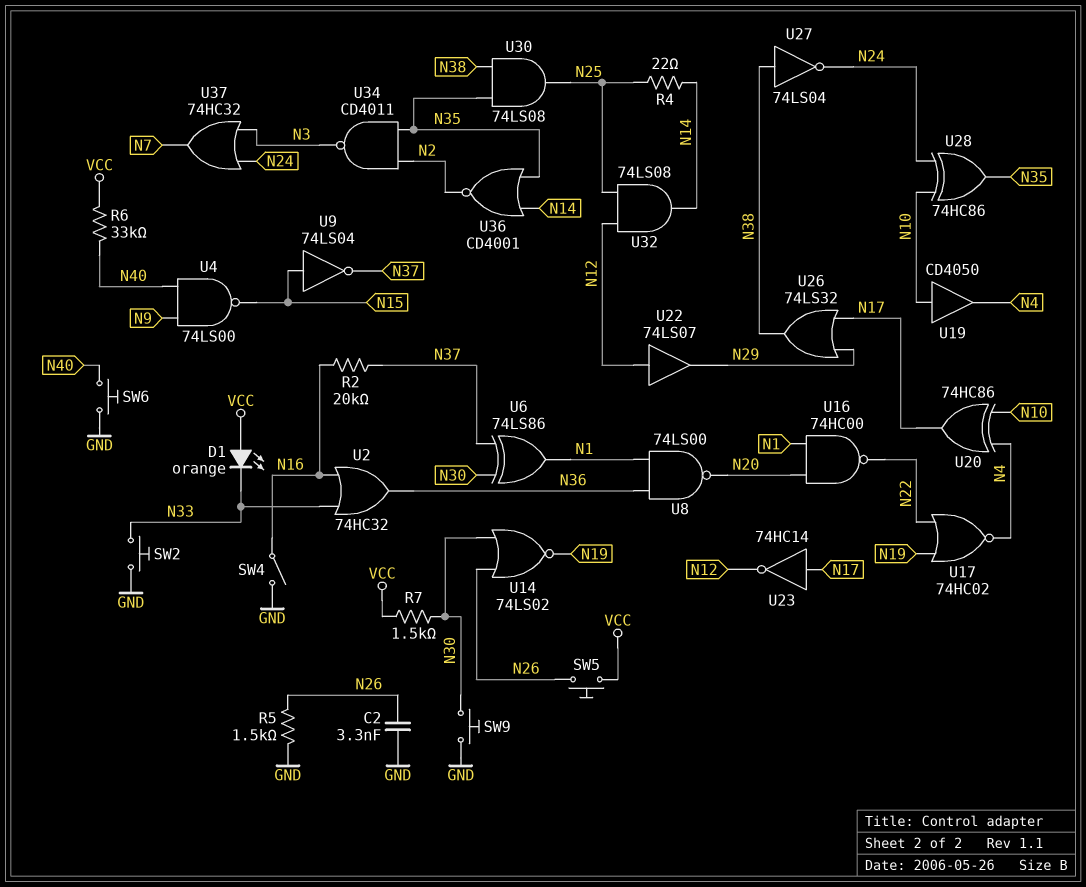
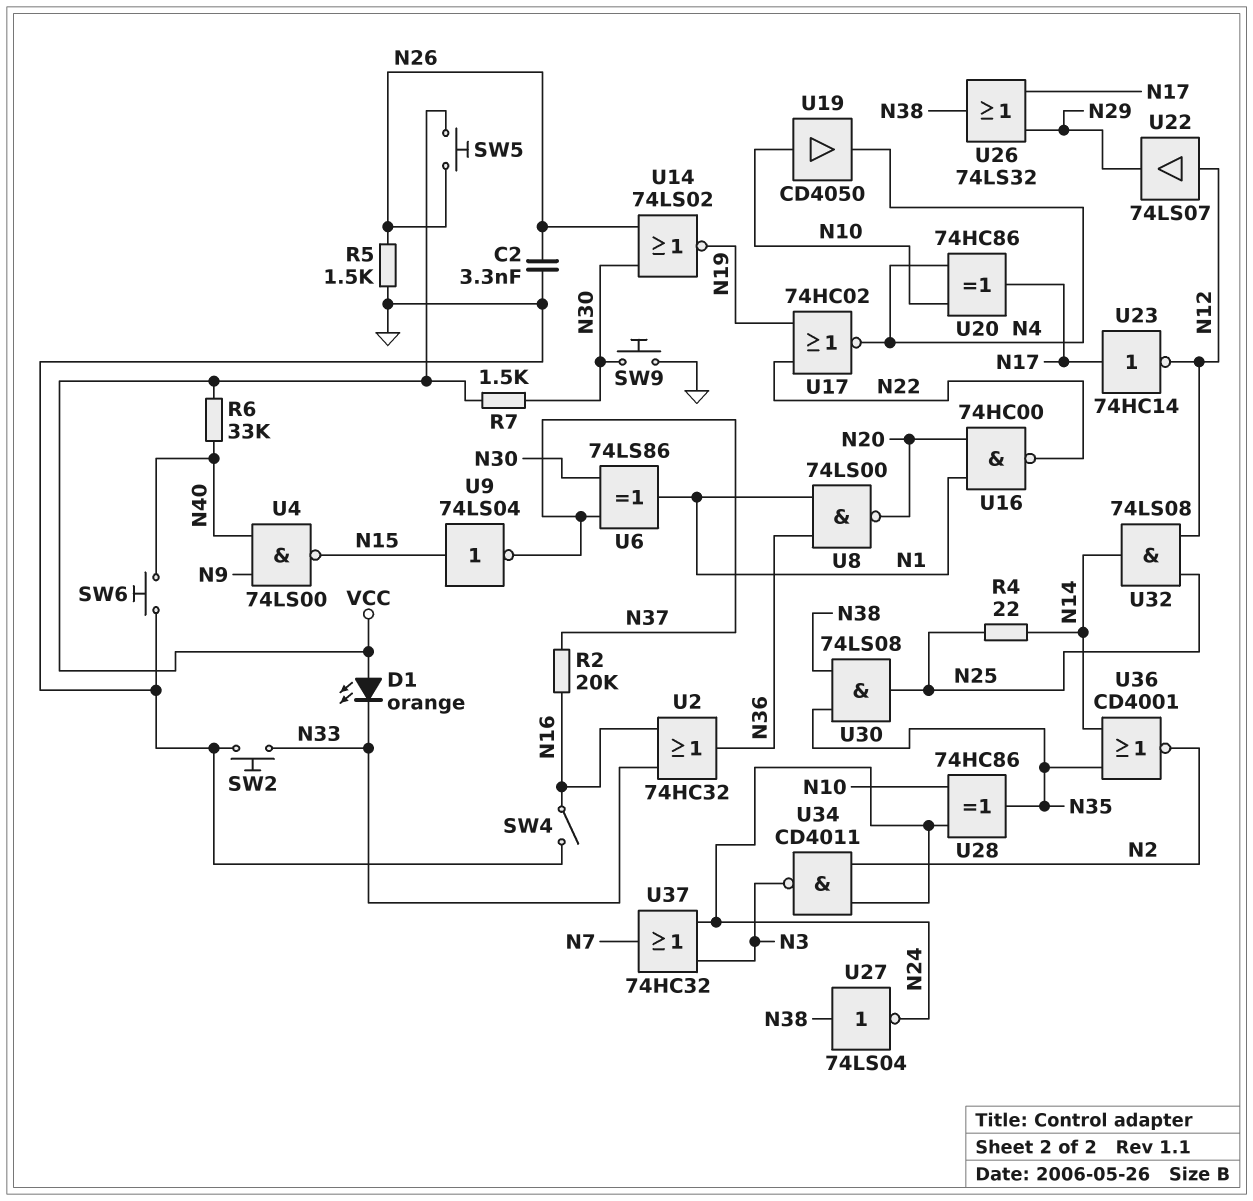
U34: NAND CD4011 (in N2, in N35, out N3) -> NAND CD4011 (in N2, in N24, out N3)

